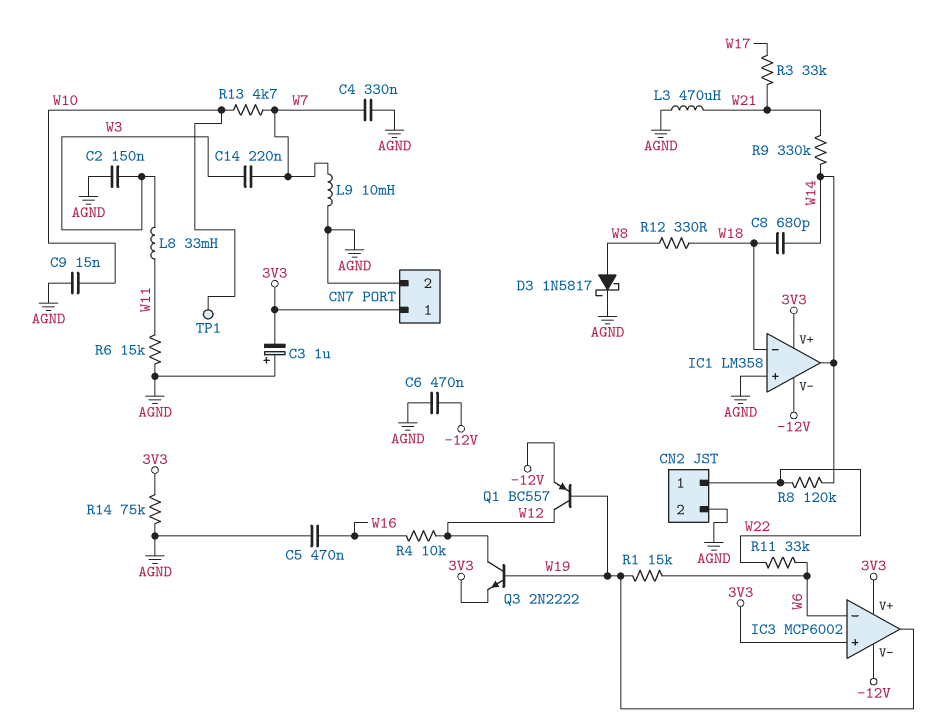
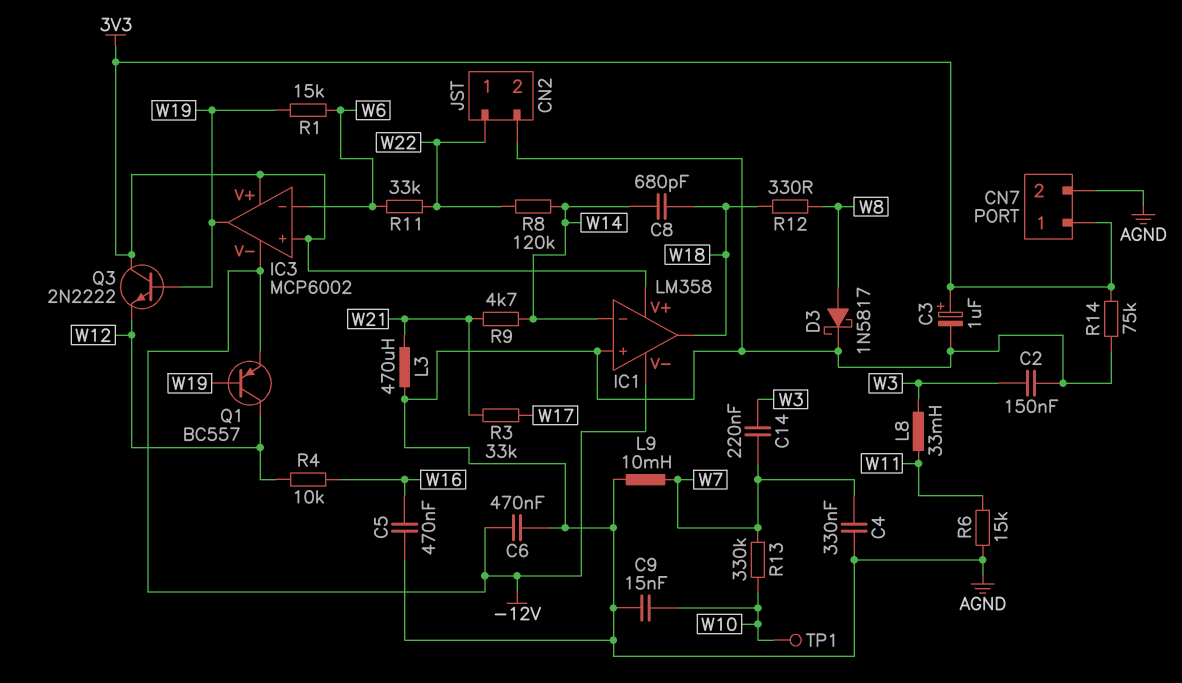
C3: 1uF (plus AGND, minus 3V3) -> 1uF (plus 3V3, minus AGND)
IC1 pin in-: W18 -> W14
IC1 pin out: W14 -> W18
Q3: NPN 2N2222 (B W19, C W12, E 3V3) -> NPN 2N2222 (B W19, C 3V3, E W12)
R9: 330k (W14, W21) -> 4.7k (W14, W21)
R13: 4.7k (W7, W10) -> 330k (W7, W10)

